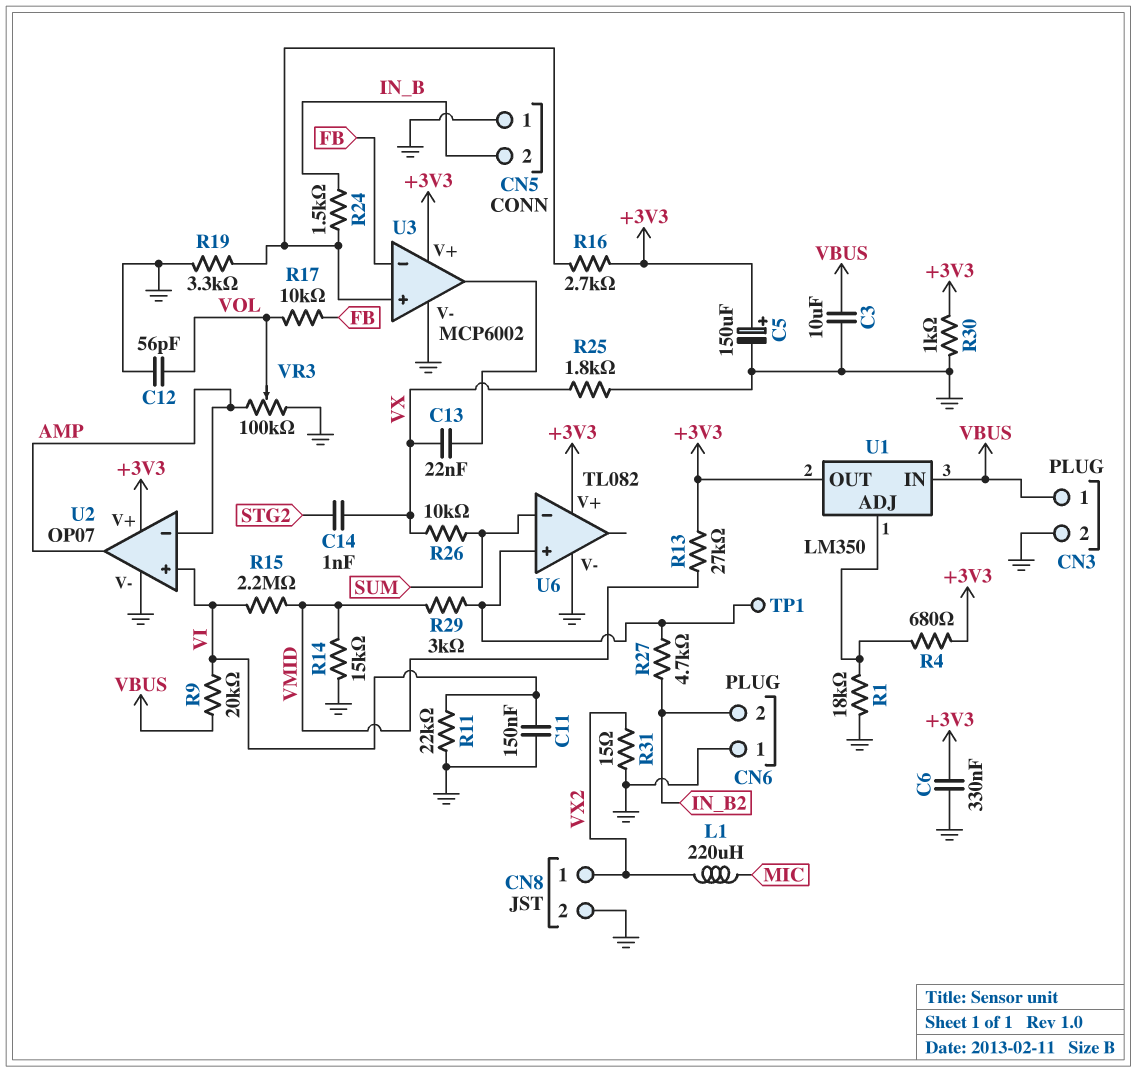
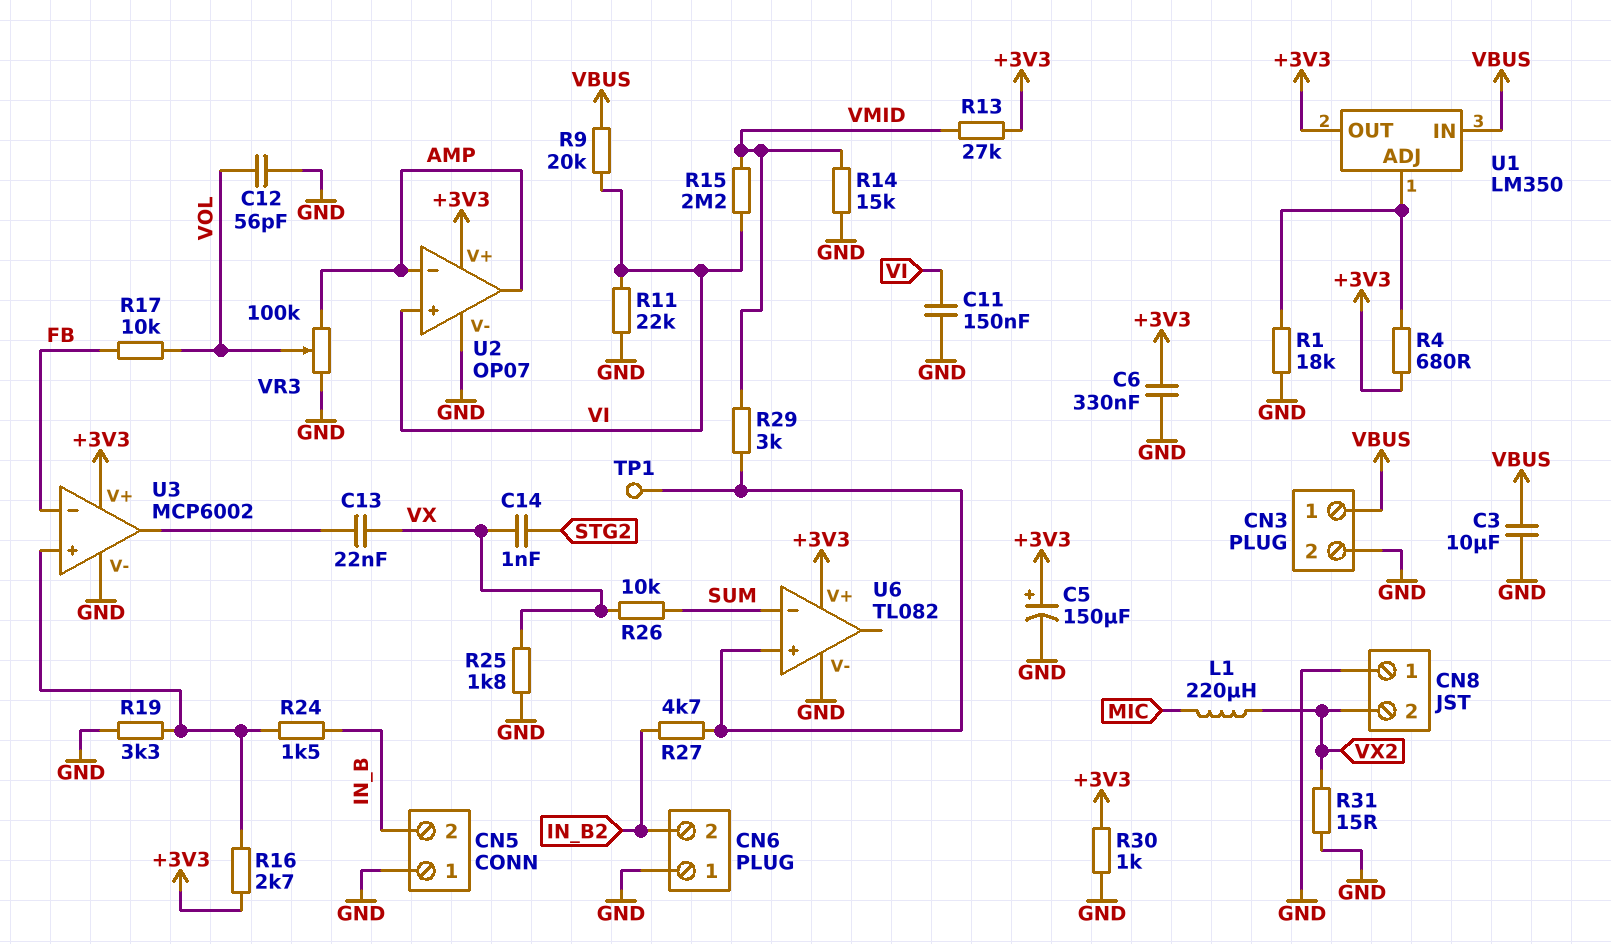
CN8 pin 1: VX2 -> GND
CN8 pin 2: GND -> VX2

